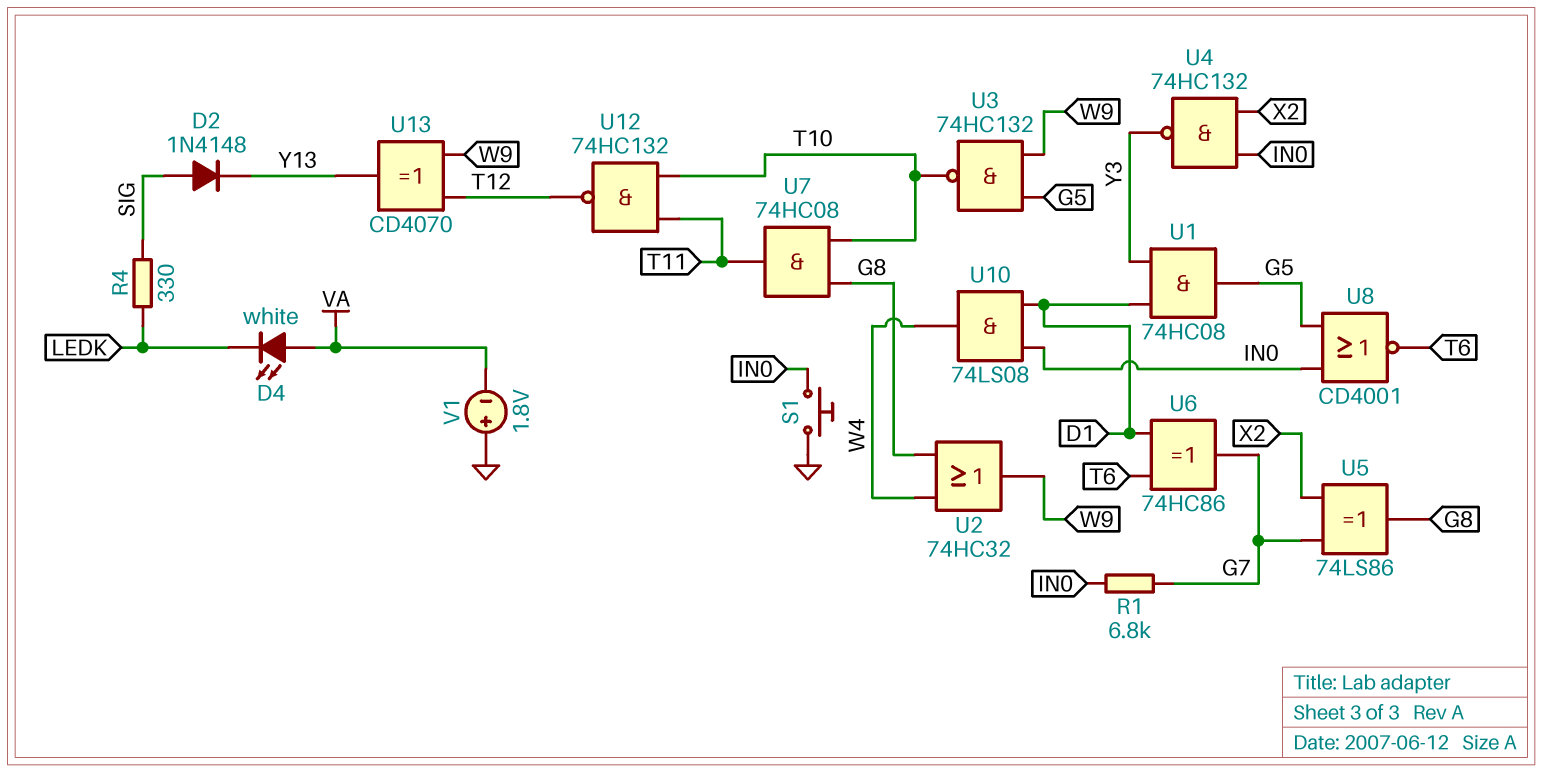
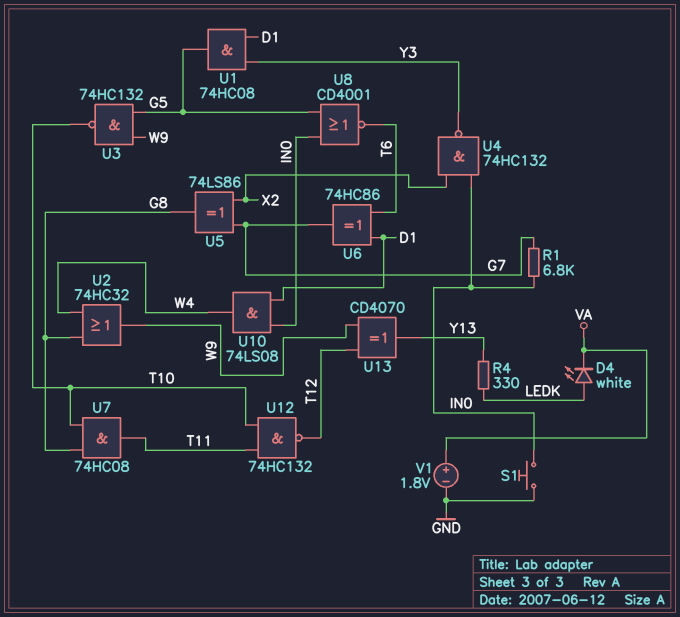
D2: diode 1N4148 (A SIG, K Y13) -> none
D4: LED white (A VA, K LEDK) -> LED white (A LEDK, K VA)
R4: 330 (LEDK, SIG) -> 330 (LEDK, Y13)
V1: 1.8V (plus GND, minus VA) -> 1.8V (plus VA, minus GND)

